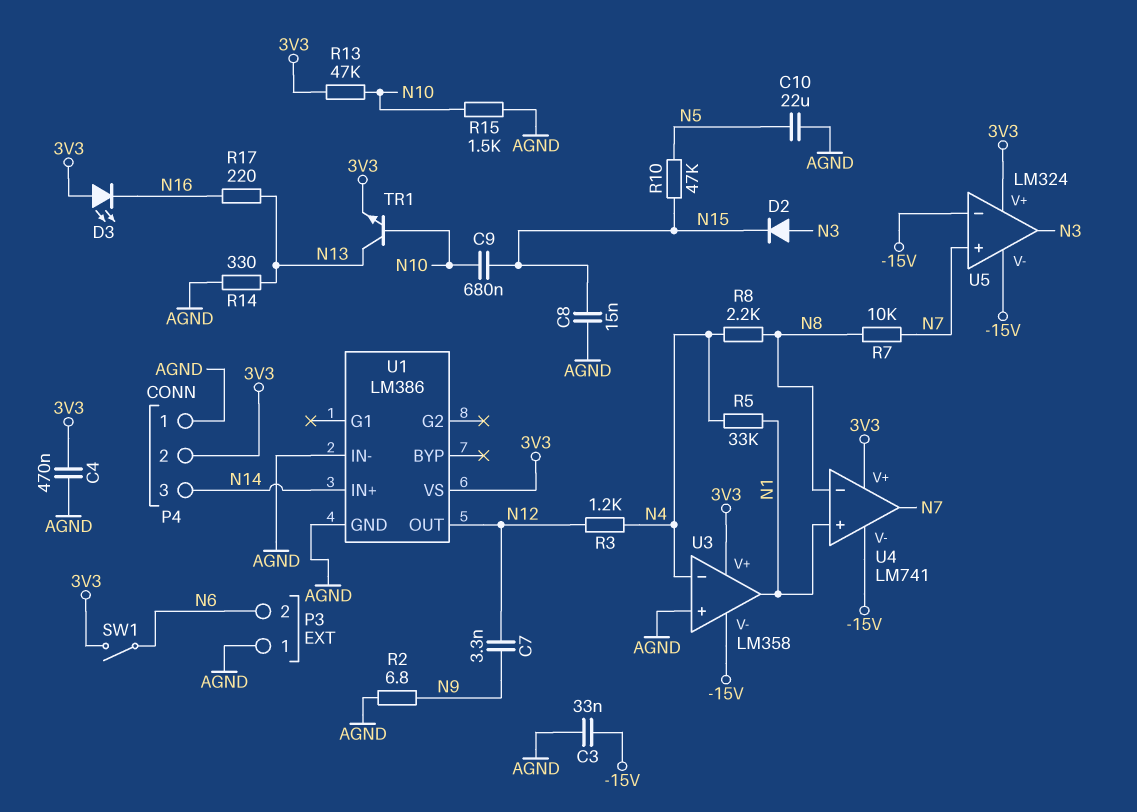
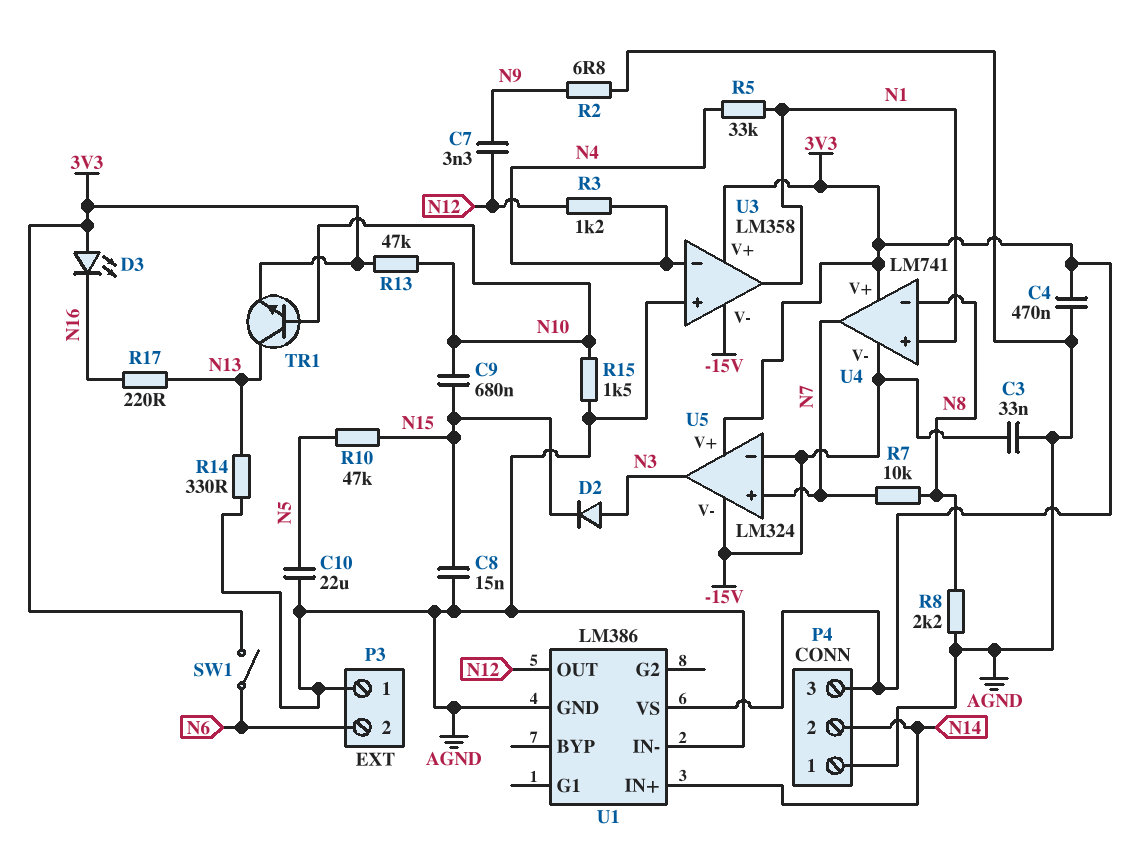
P4 pin 2: 3V3 -> N14
P4 pin 3: N14 -> 3V3
R8: 2.2k (N4, N8) -> 2.2k (AGND, N8)

